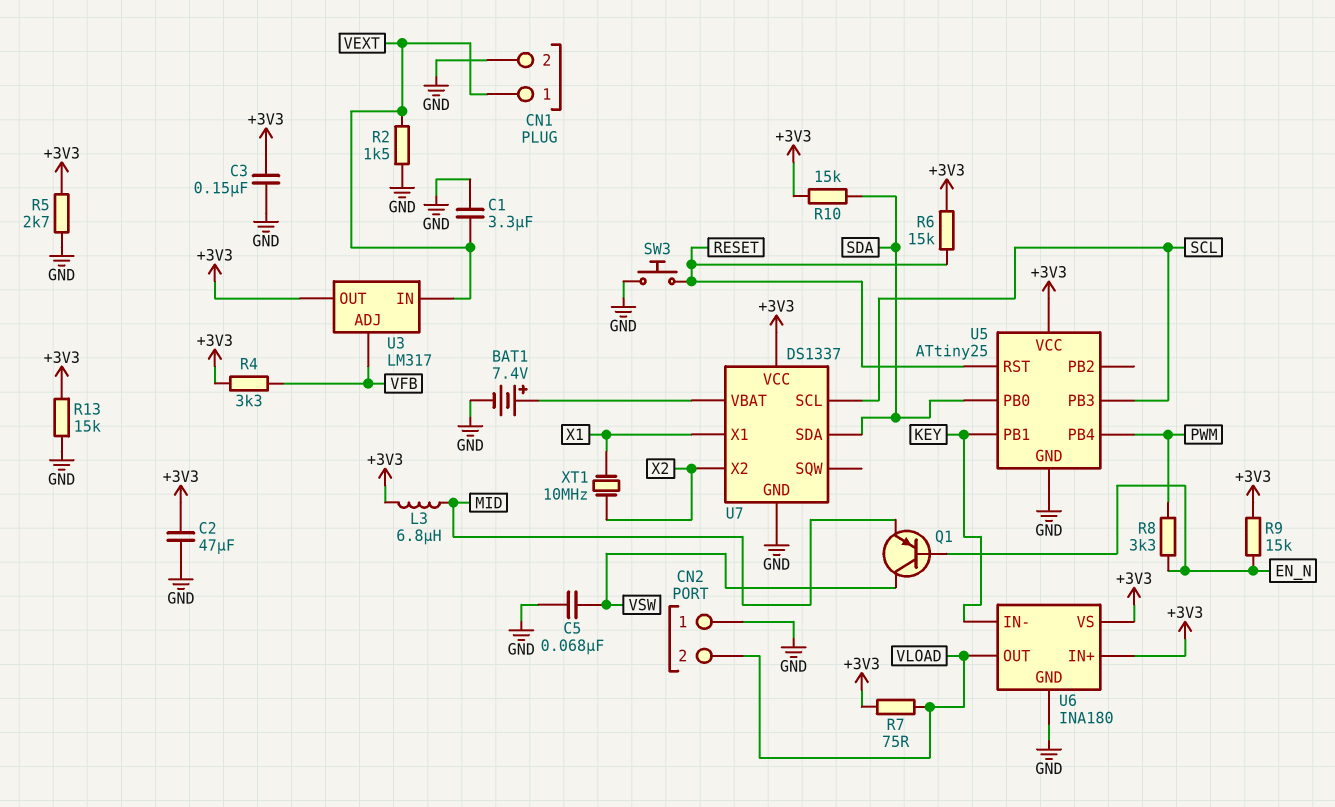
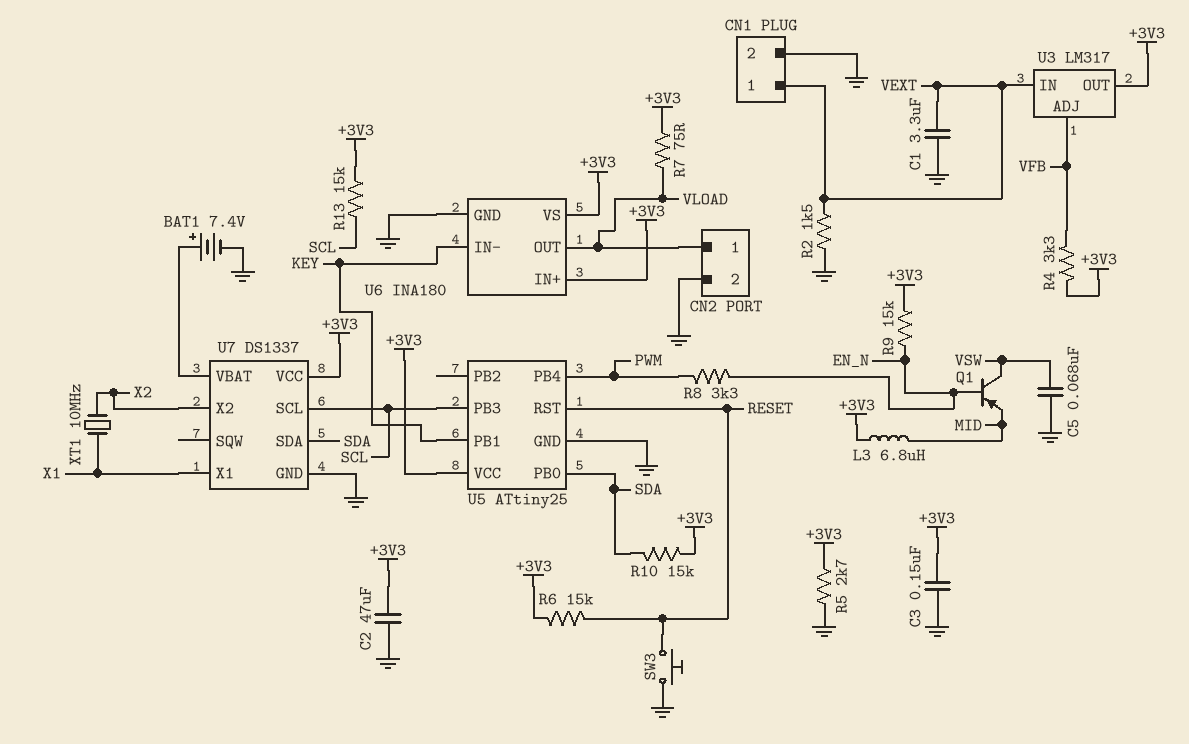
CN2 pin 1: GND -> VLOAD
CN2 pin 2: VLOAD -> GND
R13: 15k (+3V3, GND) -> 15k (+3V3, SCL)

